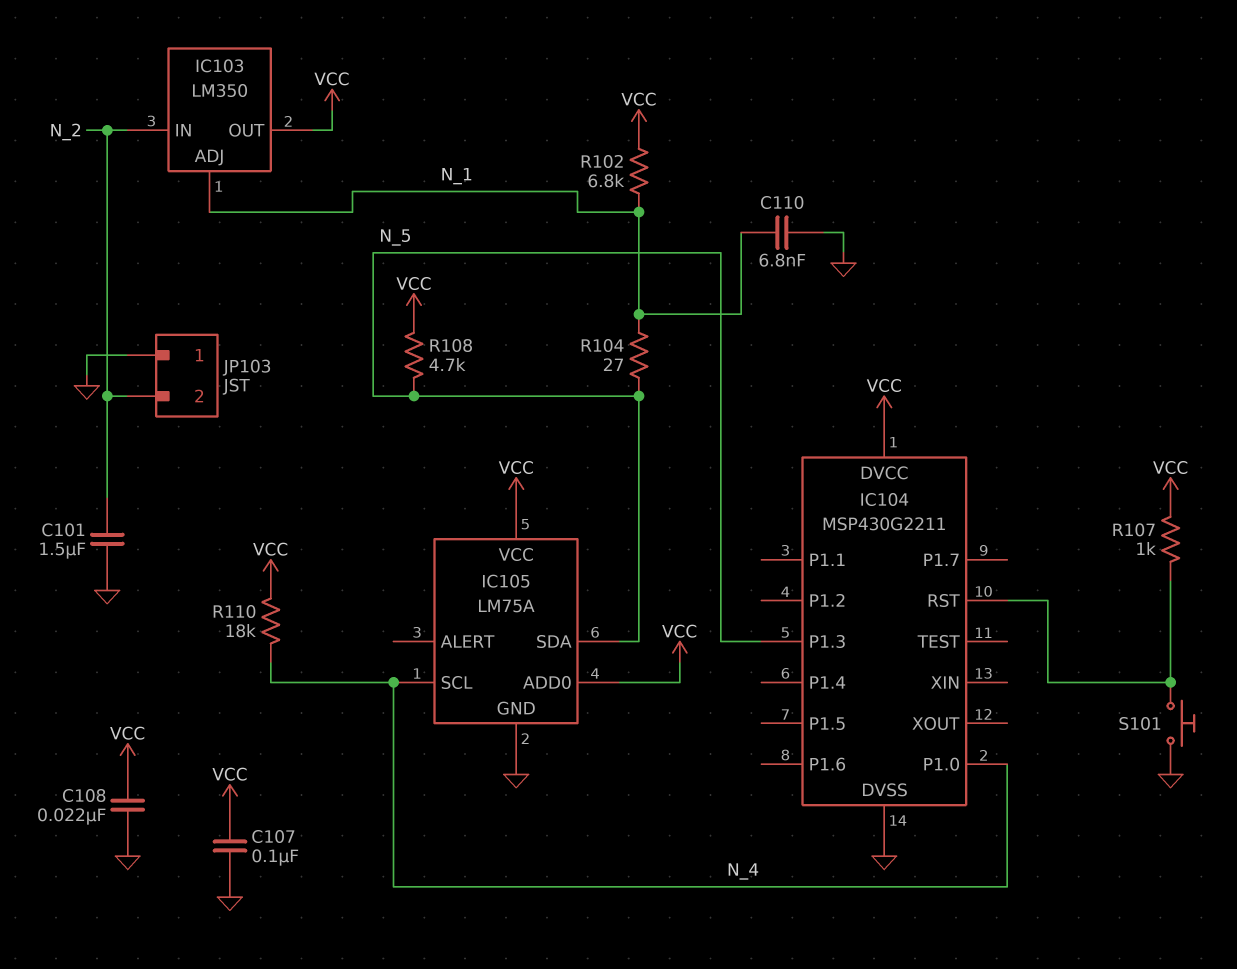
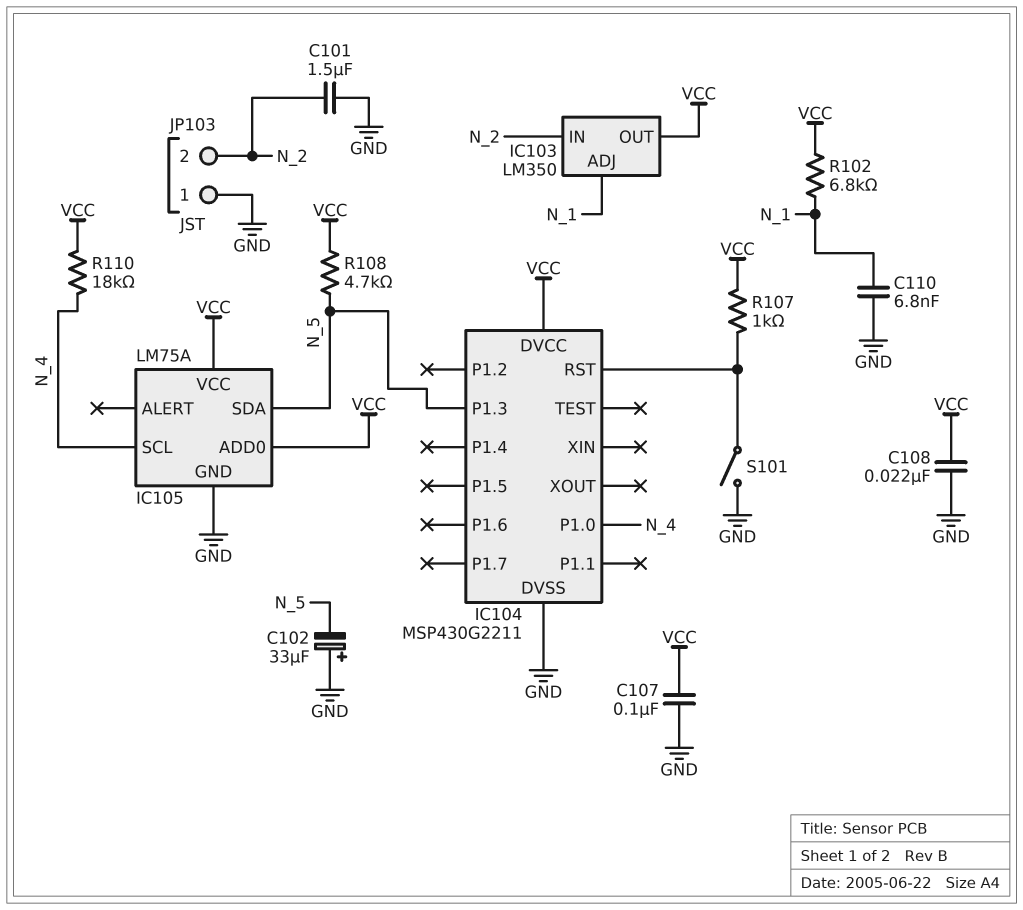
C102: none -> 33uF (plus GND, minus N_5)
R104: 27 (N_1, N_5) -> none
S101: button (GND, IC104/RST) -> switch (GND, IC104/RST)

